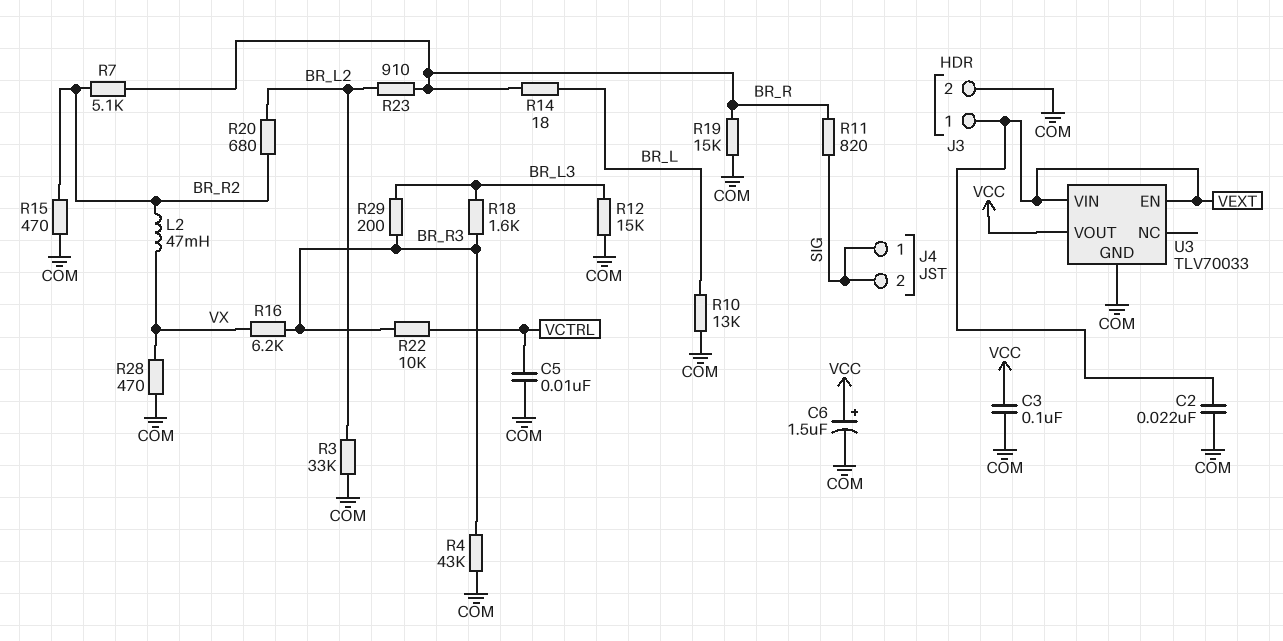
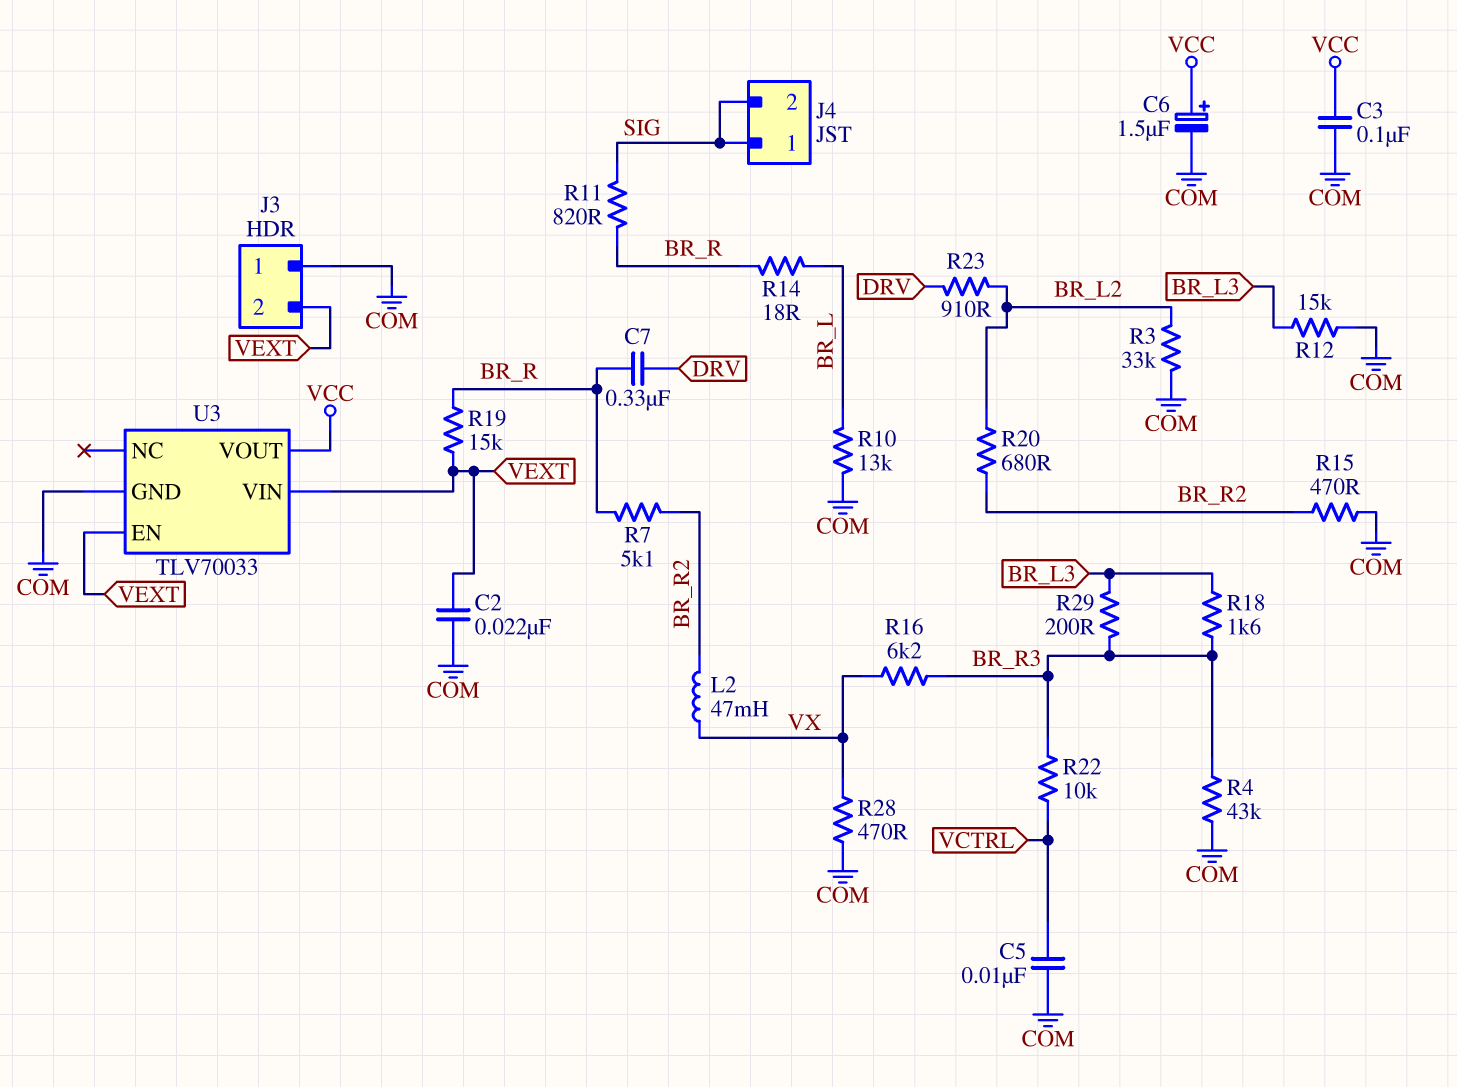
C7: none -> 330nF (BR_R, DRV)
J3 pin 1: VEXT -> COM
J3 pin 2: COM -> VEXT
R19: 15k (BR_R, COM) -> 15k (BR_R, VEXT)
R23: 910 (BR_L2, BR_R) -> 910 (BR_L2, DRV)

